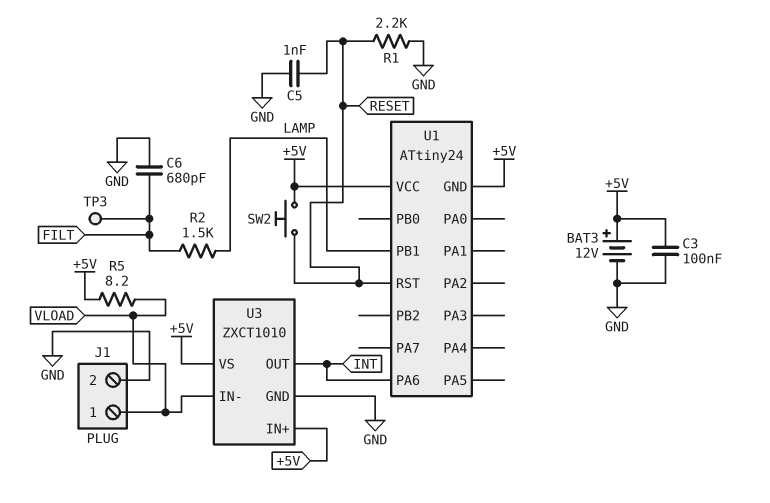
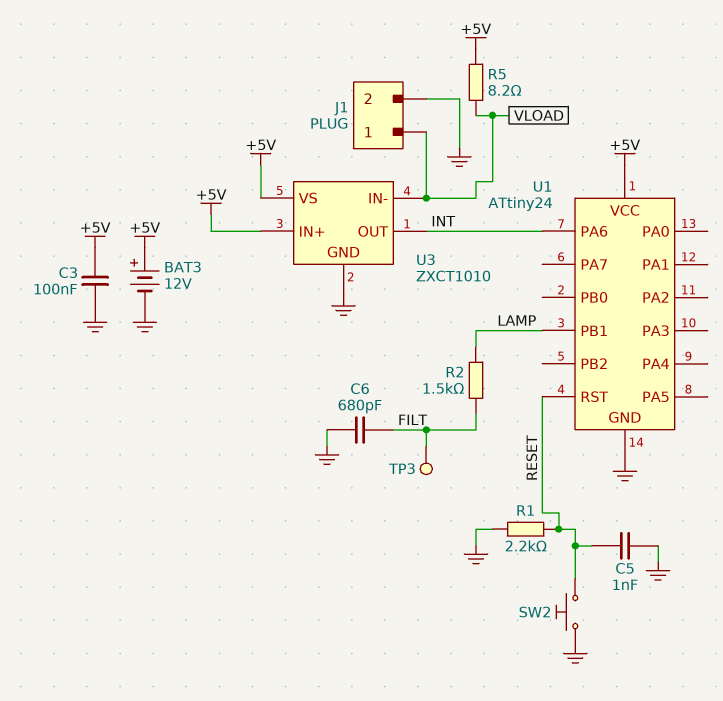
SW2: button (+5V, RESET) -> button (GND, RESET)
U1 pin GND: +5V -> GND

